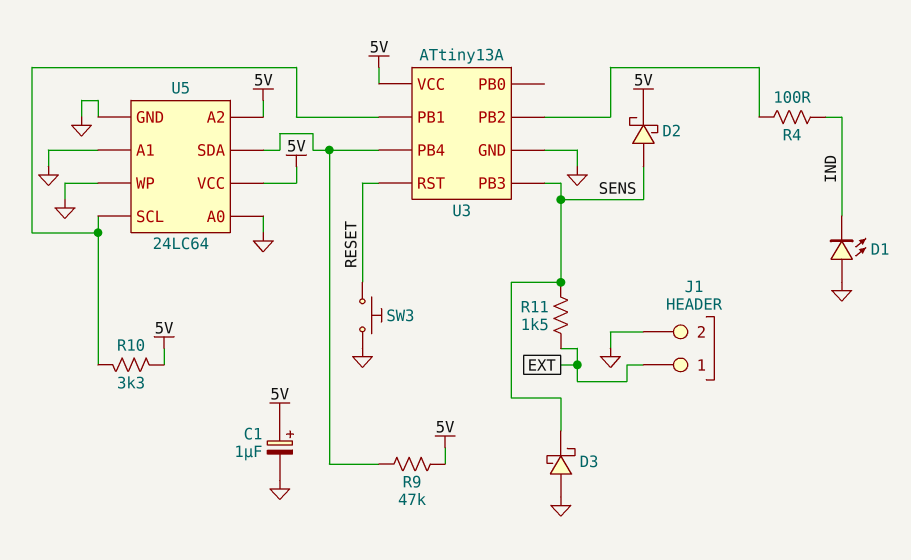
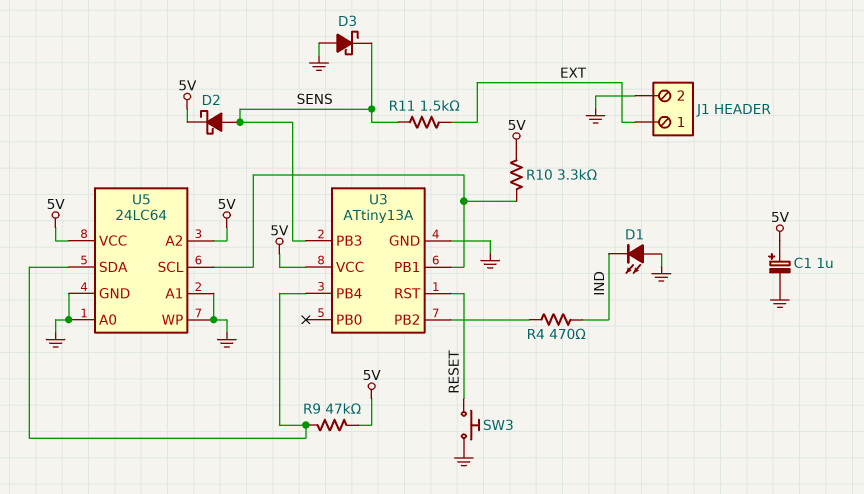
R4: 100 (IND, U3/PB2) -> 470 (IND, U3/PB2)

